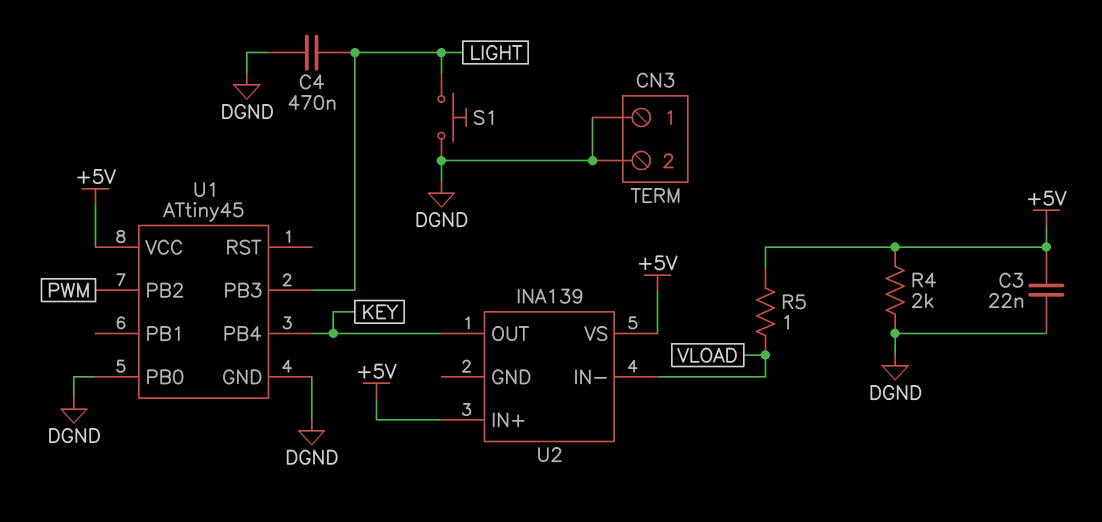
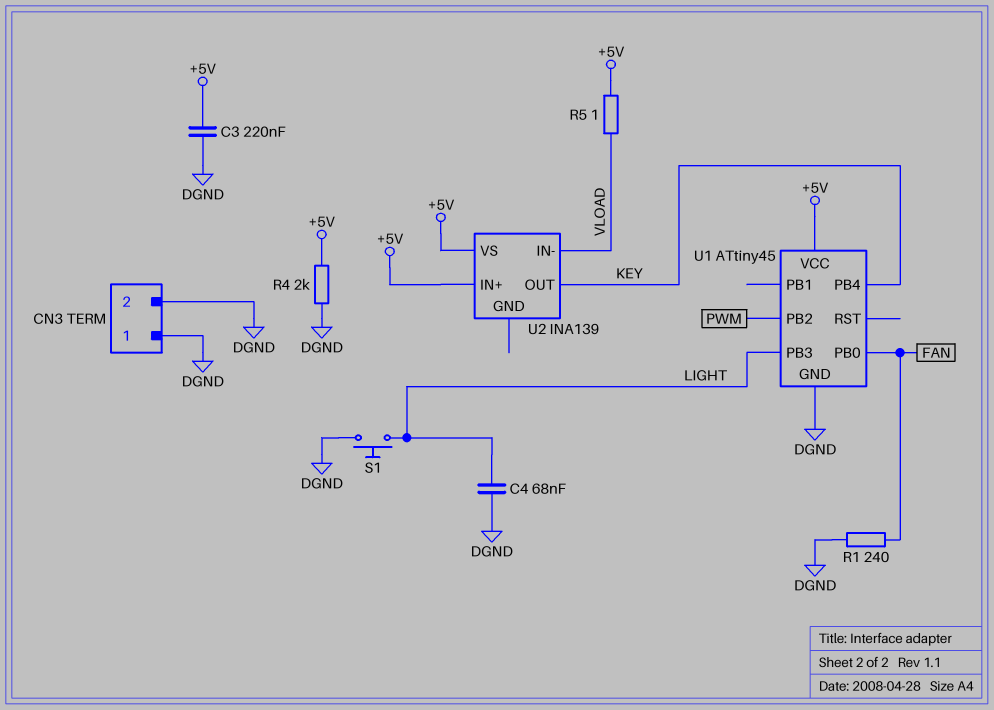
C3: 22nF (+5V, DGND) -> 220nF (+5V, DGND)
C4: 470nF (DGND, LIGHT) -> 68nF (DGND, LIGHT)
R1: none -> 240 (DGND, FAN)
U1 pin PB0: DGND -> FAN

